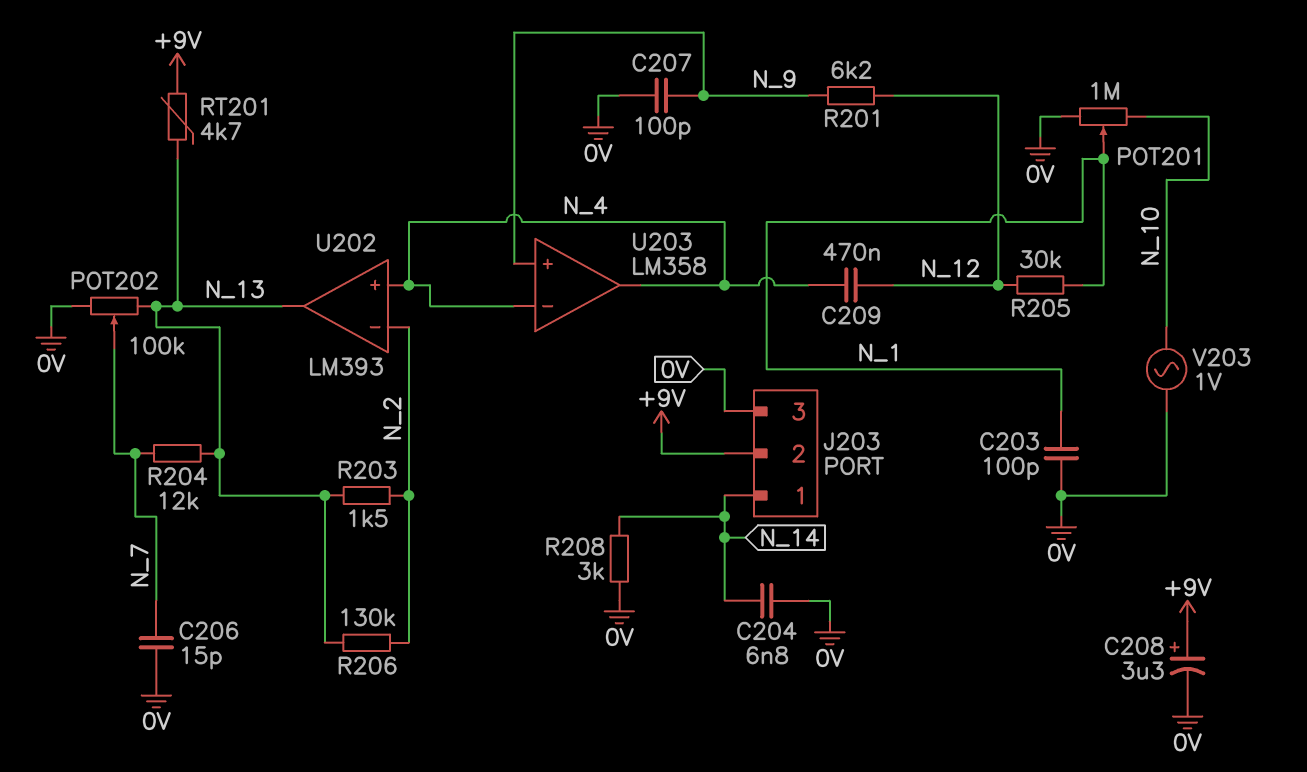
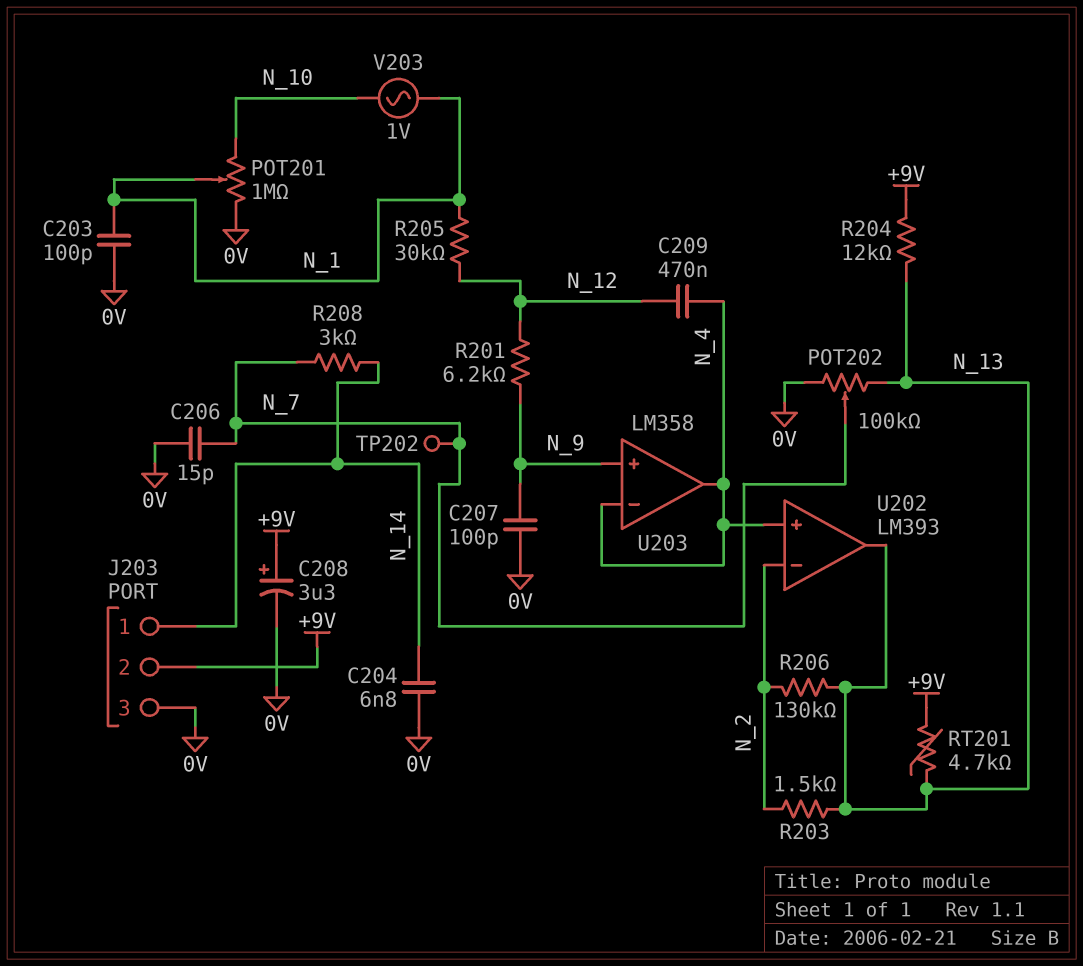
R204: 12k (N_7, N_13) -> 12k (+9V, N_13)
R208: 3k (0V, N_14) -> 3k (N_7, N_14)
TP202: none -> test point (N_7)
V203: AC 1V (0V, N_10) -> AC 1V (N_1, N_10)

